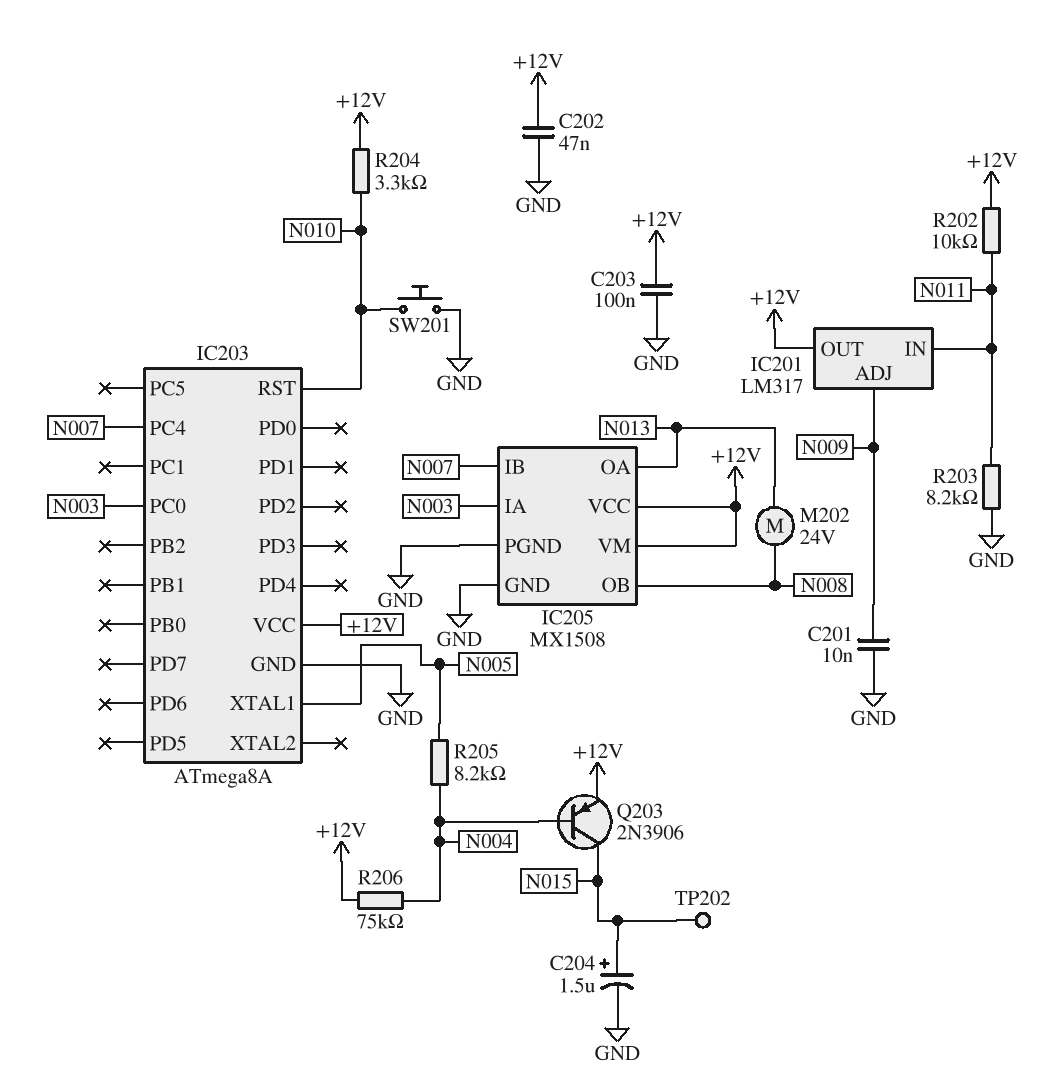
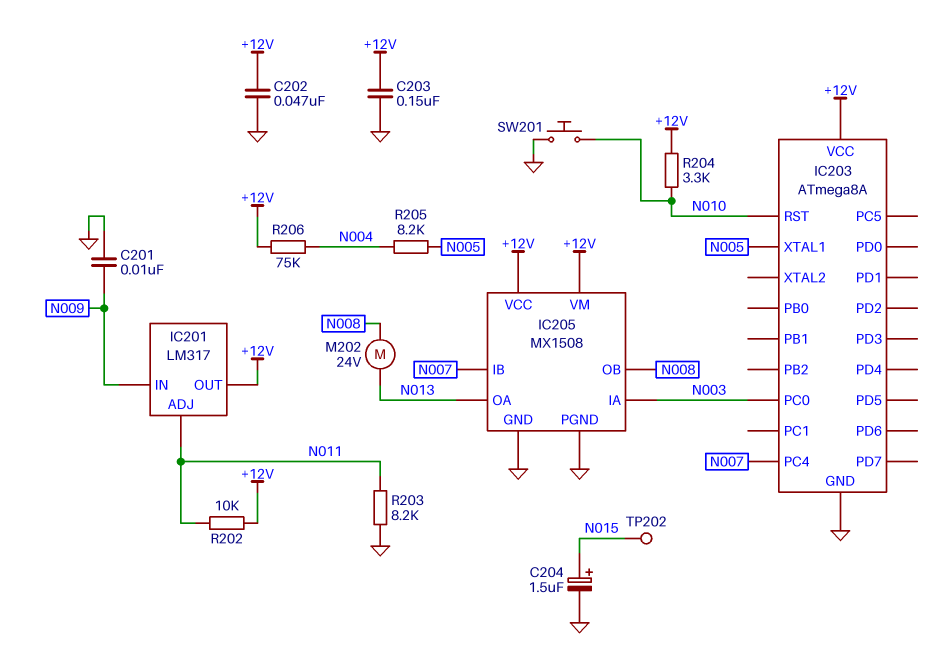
C203: 100nF (+12V, GND) -> 150nF (+12V, GND)
IC201 pin ADJ: N009 -> N011
IC201 pin IN: N011 -> N009
Q203: PNP 2N3906 (B N004, C N015, E +12V) -> none

